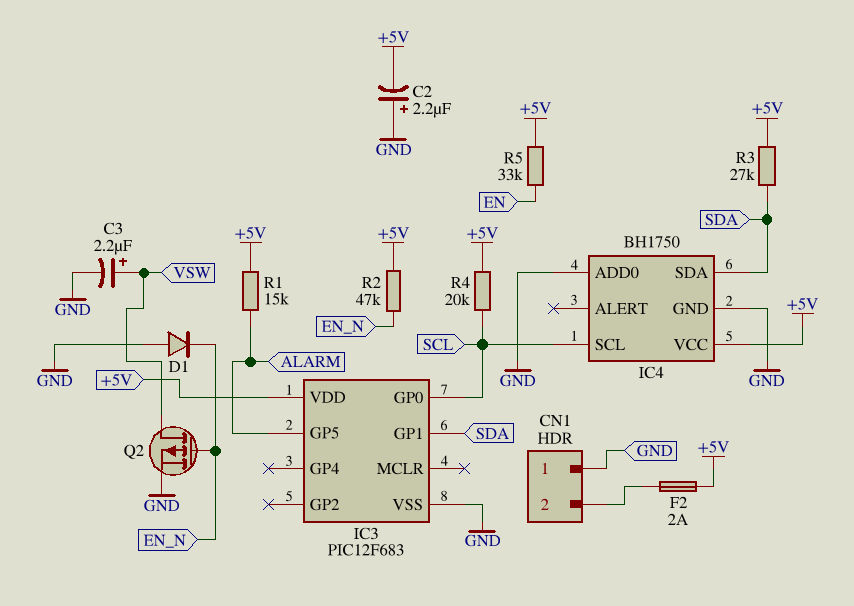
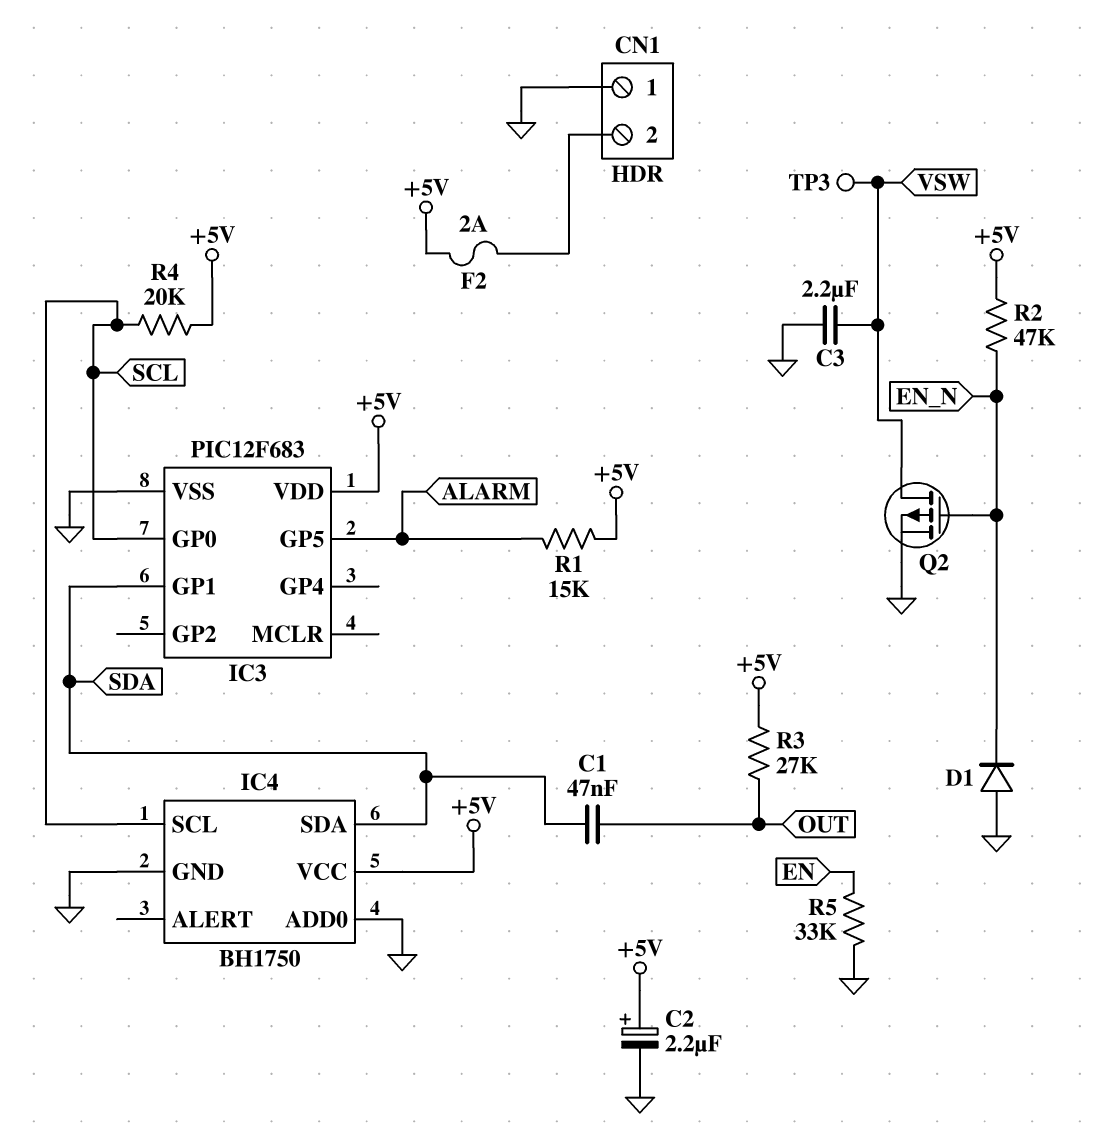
C1: none -> 47nF (OUT, SDA)
C2: 2.2uF (plus GND, minus +5V) -> 2.2uF (plus +5V, minus GND)
C3: 2.2uF (plus VSW, minus GND) -> 2.2uF (GND, VSW)
R3: 27k (+5V, SDA) -> 27k (+5V, OUT)
R5: 33k (+5V, EN) -> 33k (EN, GND)
TP3: none -> test point (VSW)

